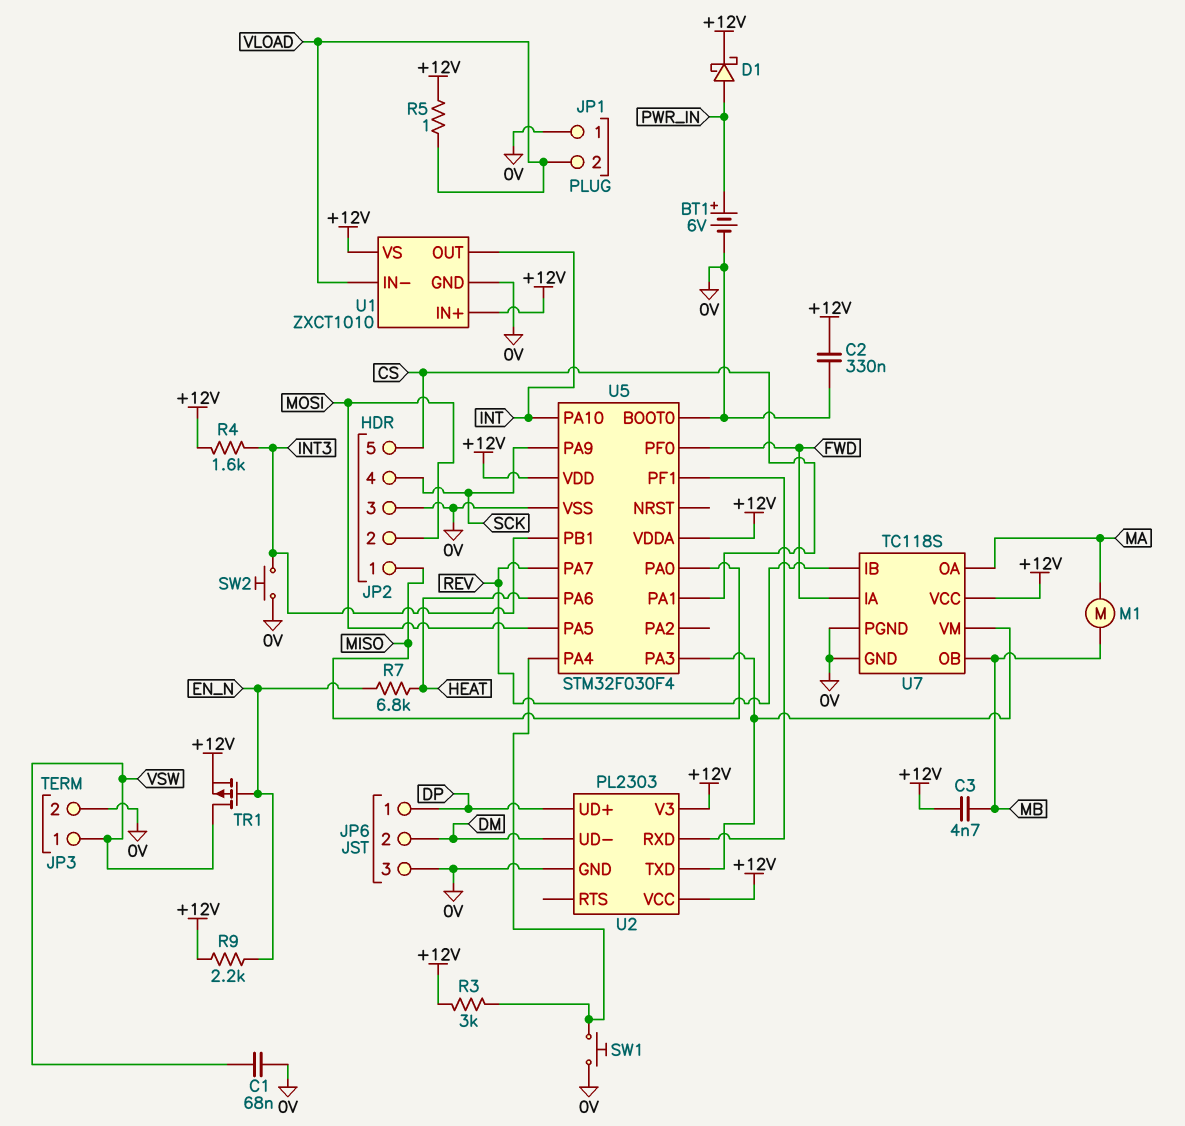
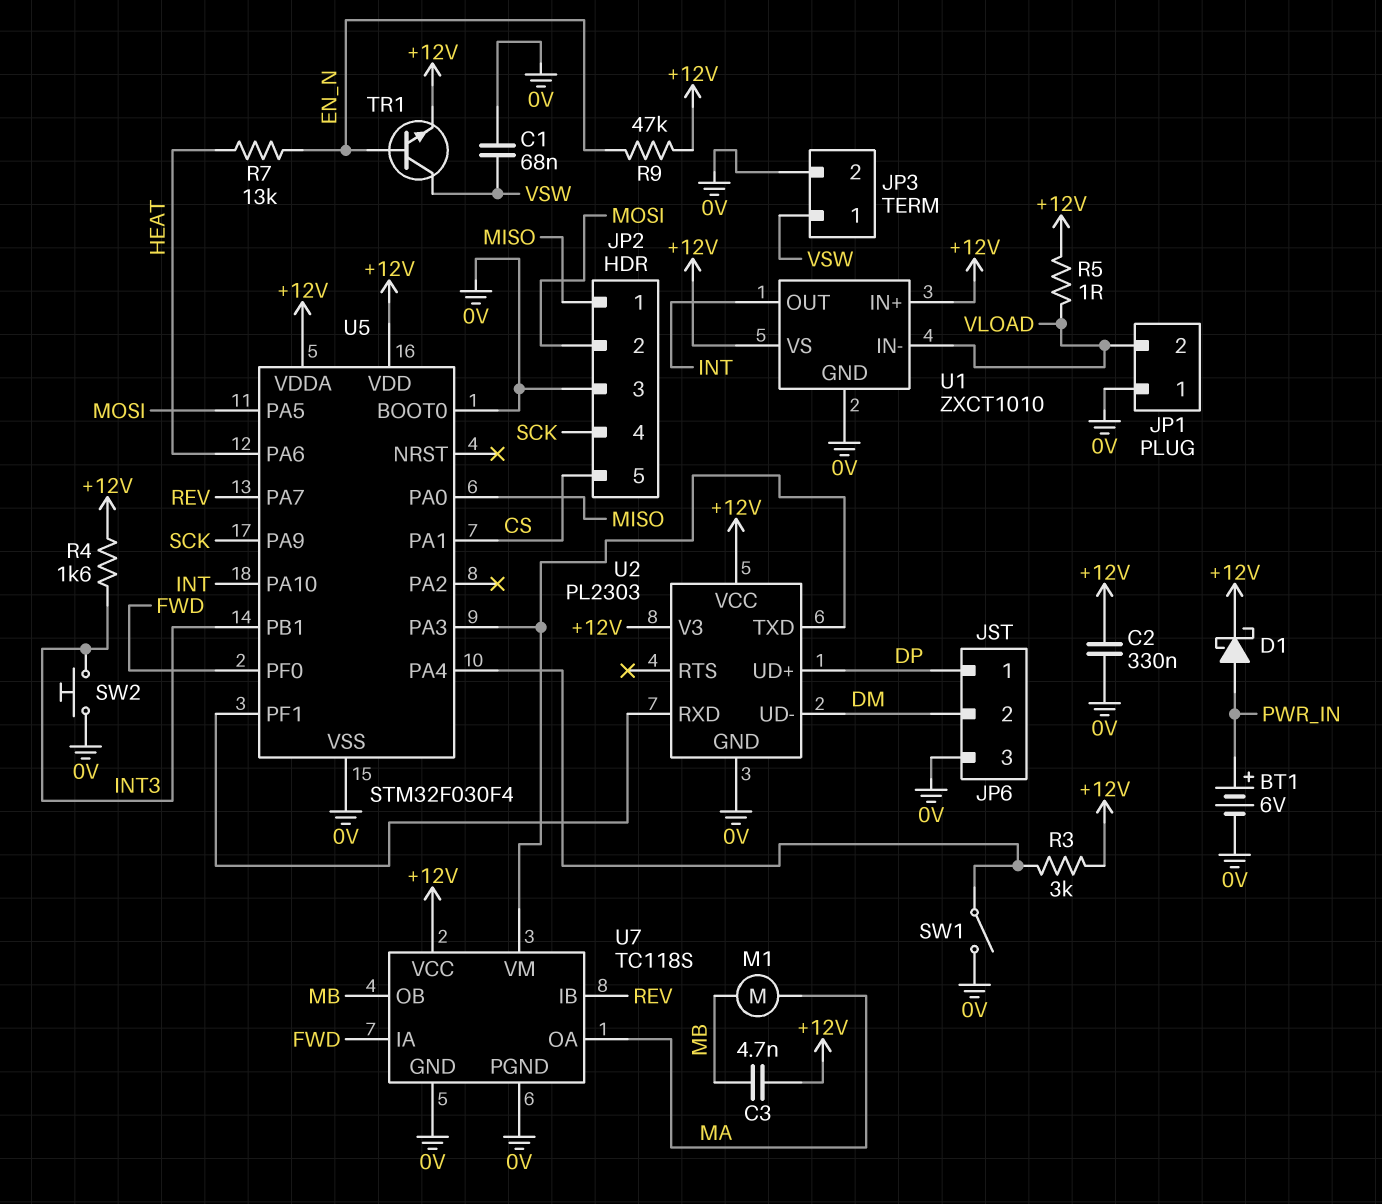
R7: 6.8k (EN_N, HEAT) -> 13k (EN_N, HEAT)
R9: 2.2k (+12V, EN_N) -> 47k (+12V, EN_N)
SW1: button (0V, U5/PA4) -> switch (0V, U5/PA4)
TR1: PMOS (G EN_N, D VSW, S +12V) -> NPN (B EN_N, C VSW, E +12V)

